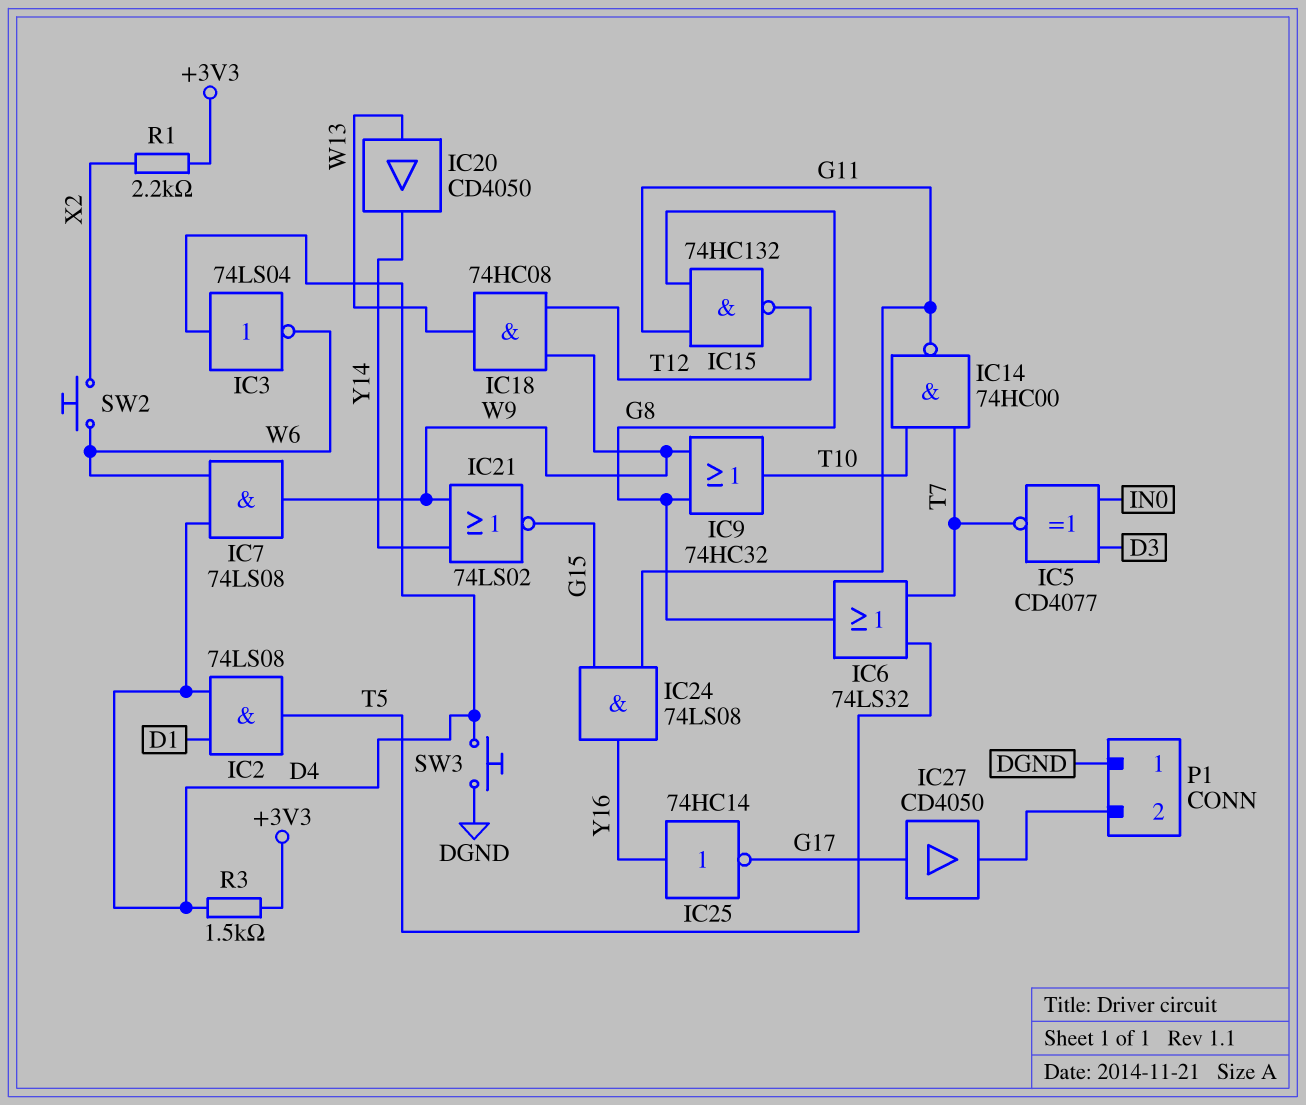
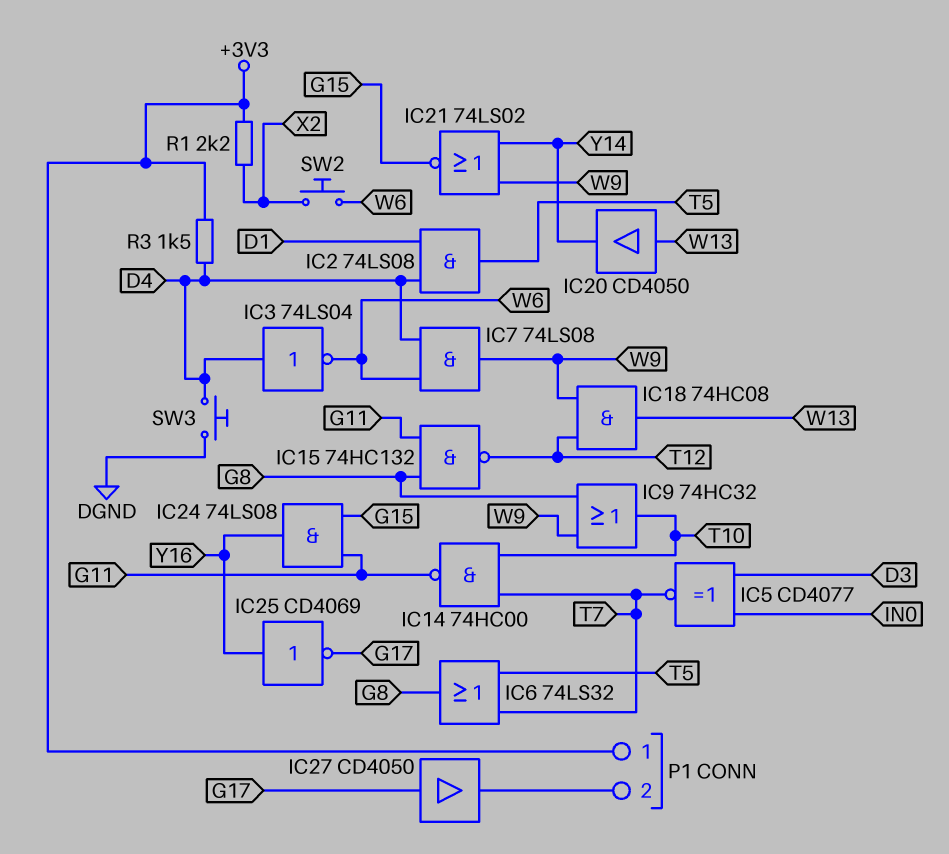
IC25: NOT 74HC14 (in Y16, out G17) -> NOT CD4069 (in Y16, out G17)
P1 pin 1: DGND -> +3V3

